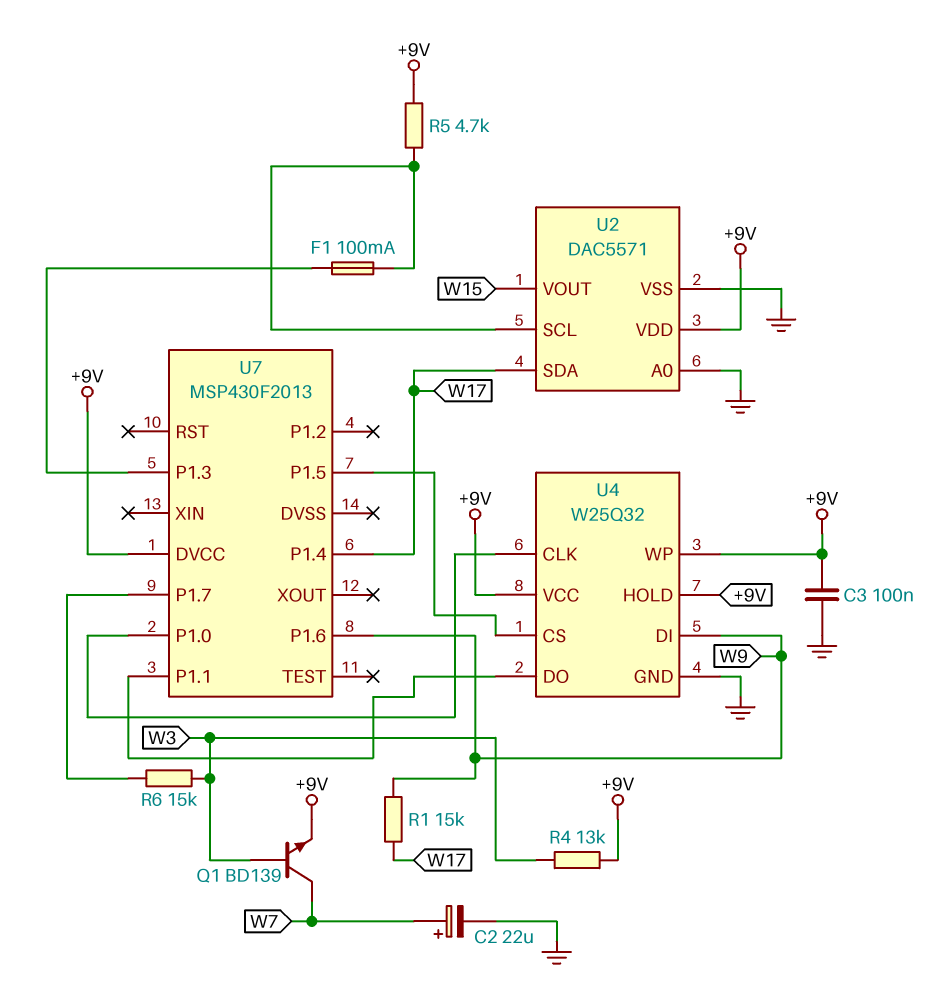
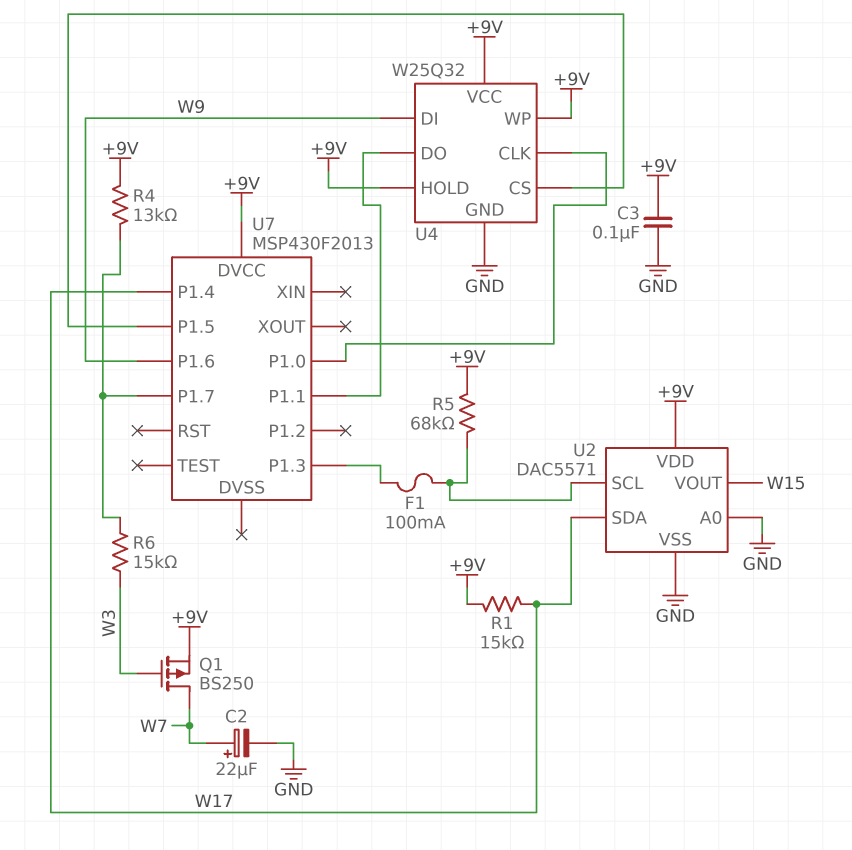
Q1: NPN BD139 (B W3, C W7, E +9V) -> PMOS BS250 (G W3, D W7, S +9V)
R1: 15k (W9, W17) -> 15k (+9V, W17)
R4: 13k (+9V, W3) -> 13k (+9V, U7/P1.7)
R5: 4.7k (+9V, U2/SCL) -> 68k (+9V, U2/SCL)

